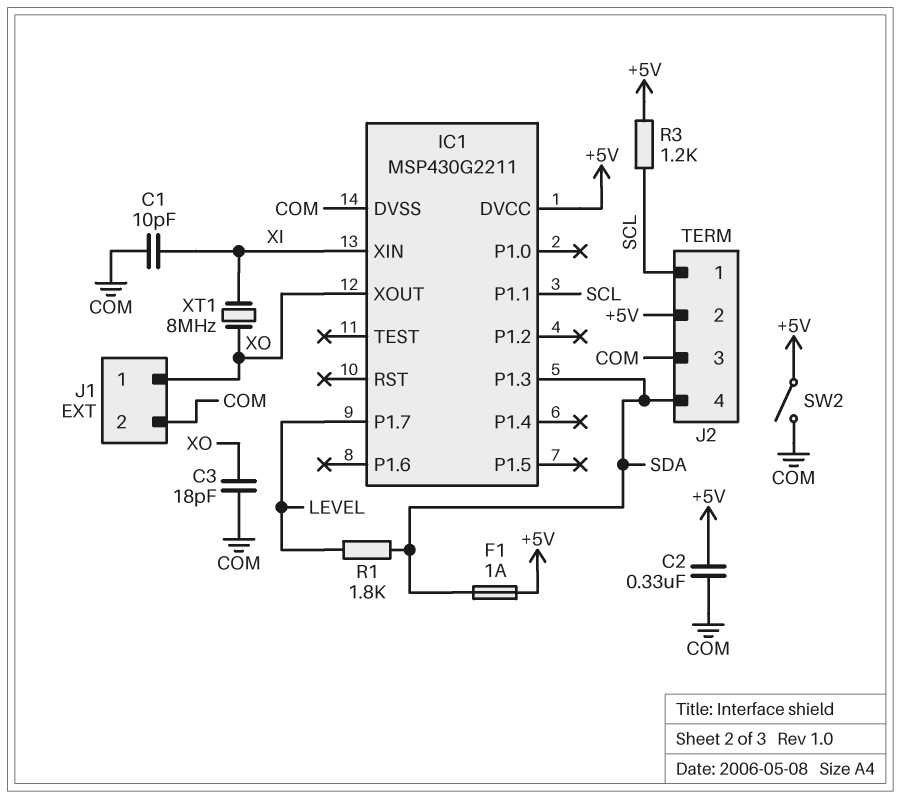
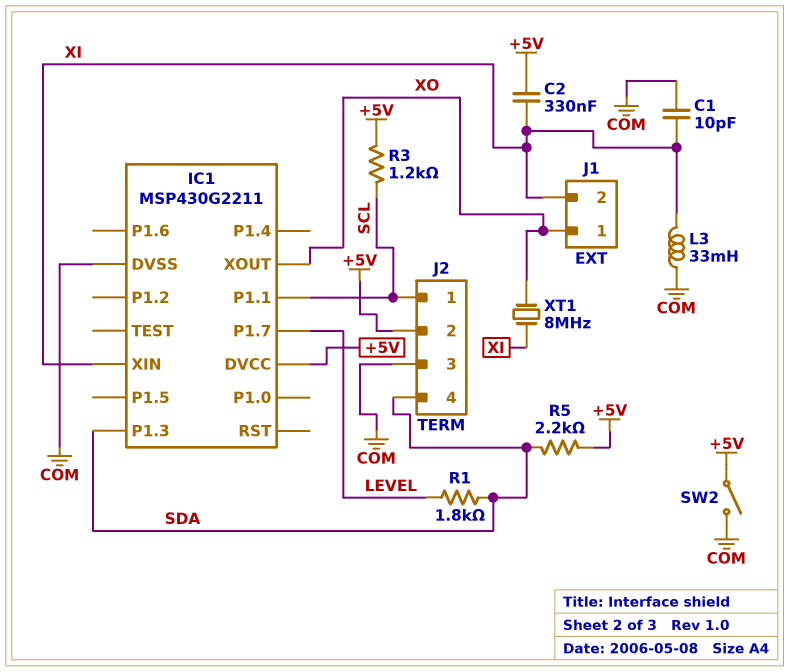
C2: 330nF (+5V, COM) -> 330nF (+5V, XI)
C3: 18pF (COM, XO) -> none
F1: 1A (+5V, SDA) -> none
J1 pin 2: COM -> XI
L3: none -> 33mH (COM, XI)
R5: none -> 2.2k (+5V, SDA)

